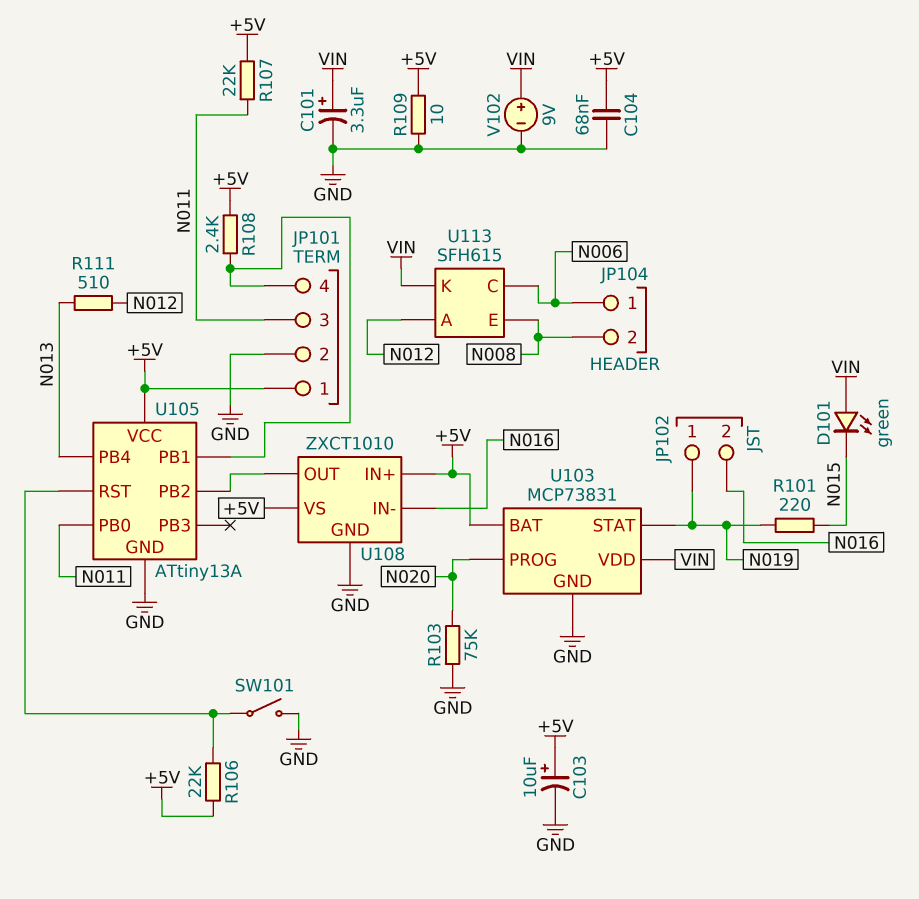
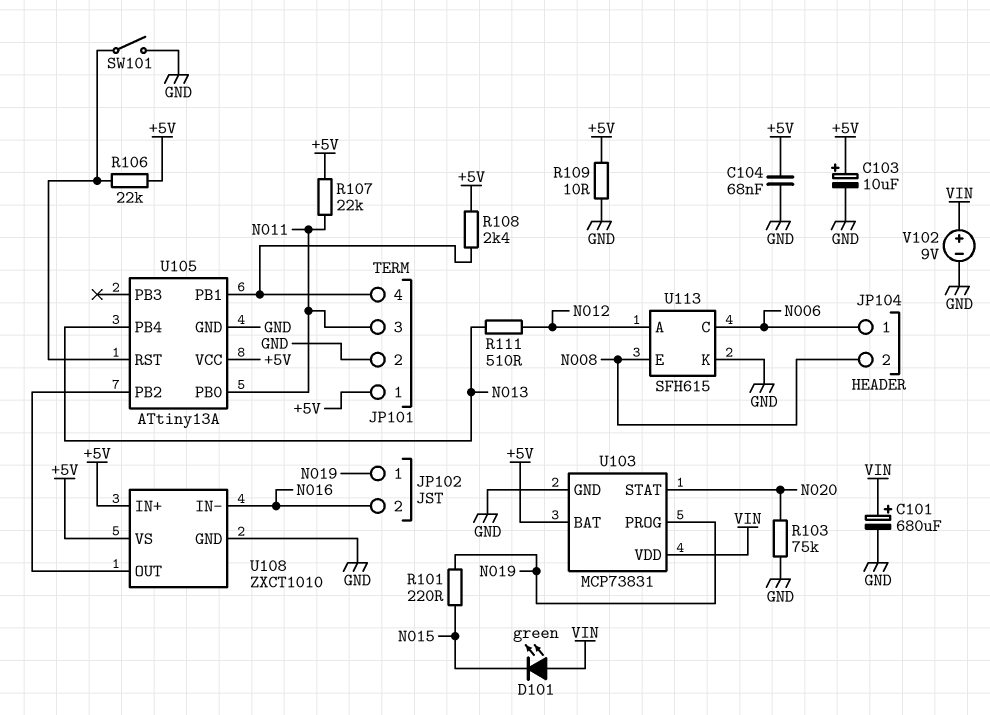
C101: 3.3uF (plus VIN, minus GND) -> 680uF (plus VIN, minus GND)
U103 pin PROG: N020 -> N019
U103 pin STAT: N019 -> N020
U113 pin K: VIN -> GND

